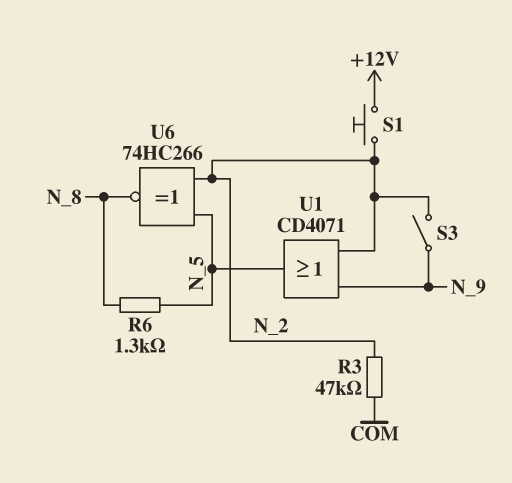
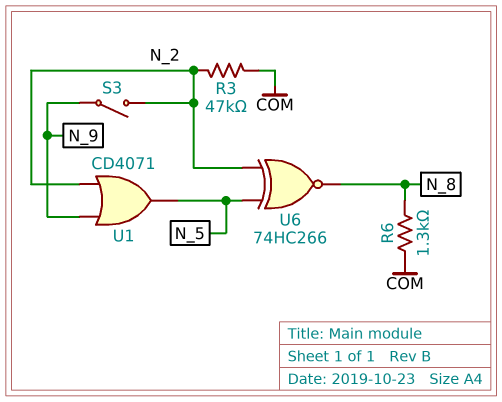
R6: 1.3k (N_5, N_8) -> 1.3k (COM, N_8)
S1: button (+12V, N_2) -> none

